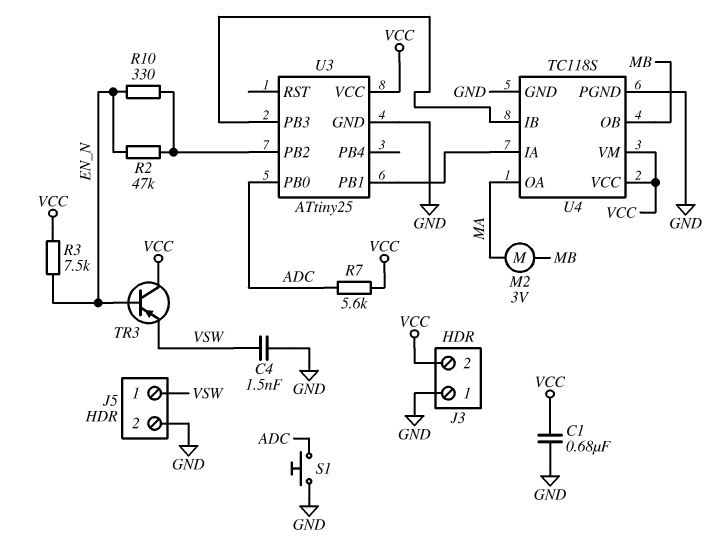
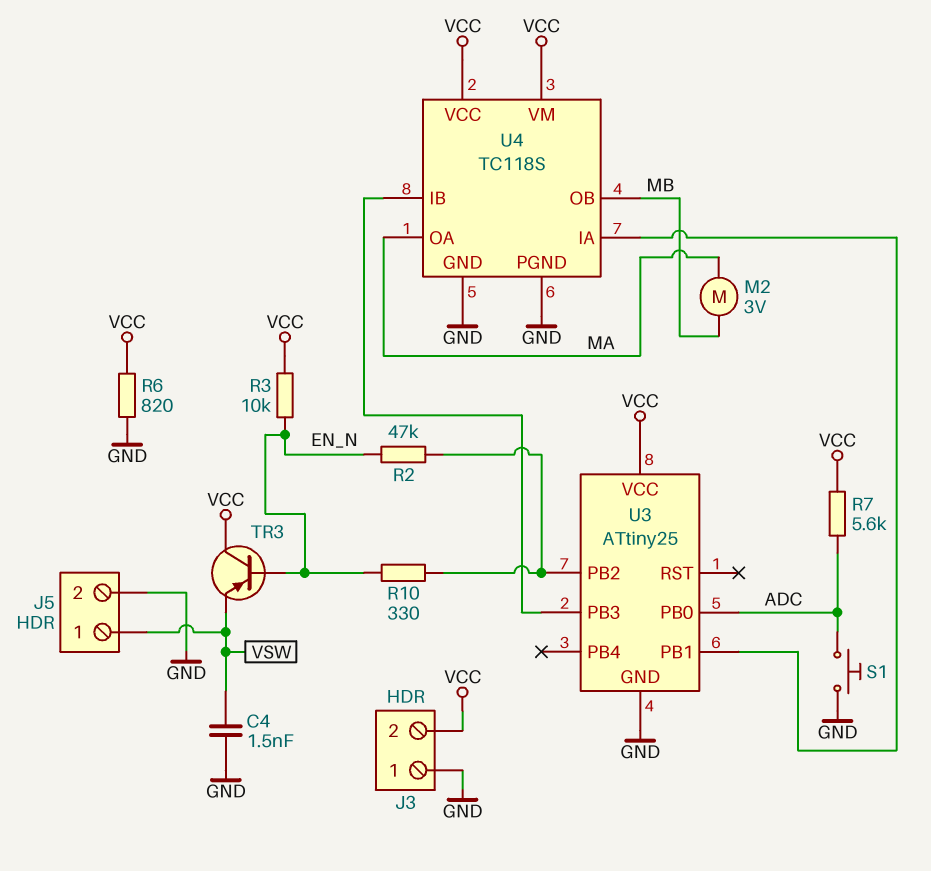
C1: 680nF (GND, VCC) -> none
R3: 7.5k (EN_N, VCC) -> 10k (EN_N, VCC)
R6: none -> 820 (GND, VCC)

